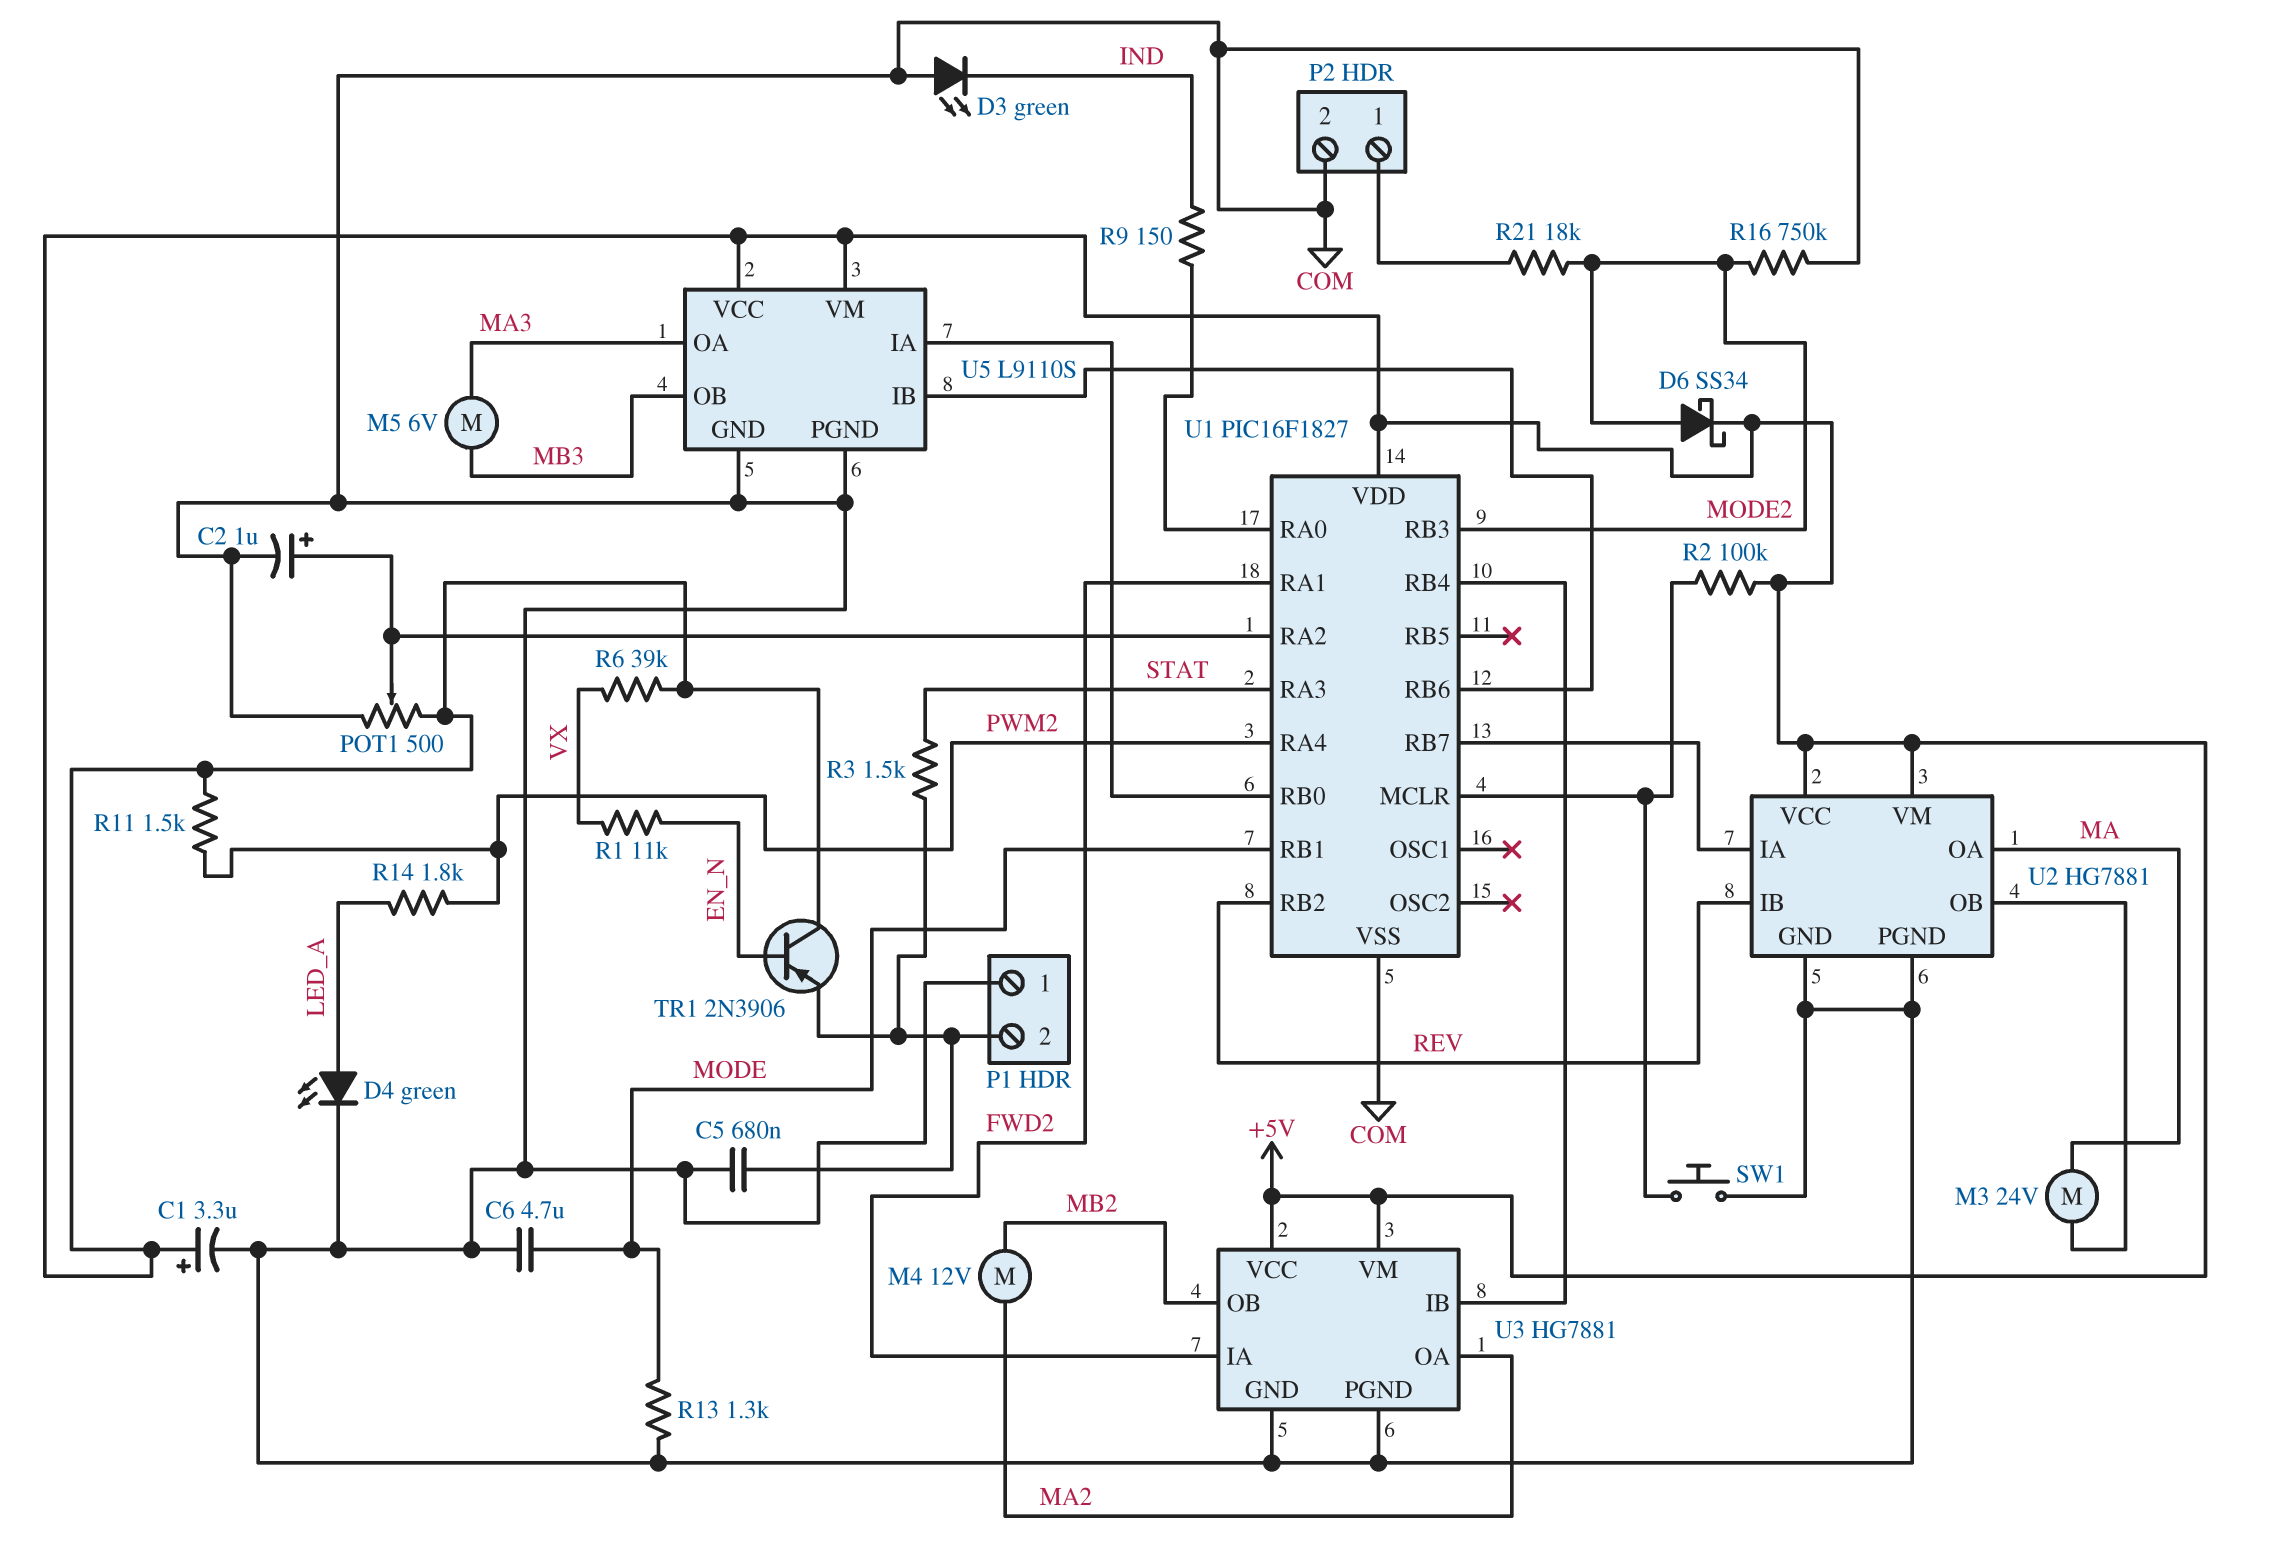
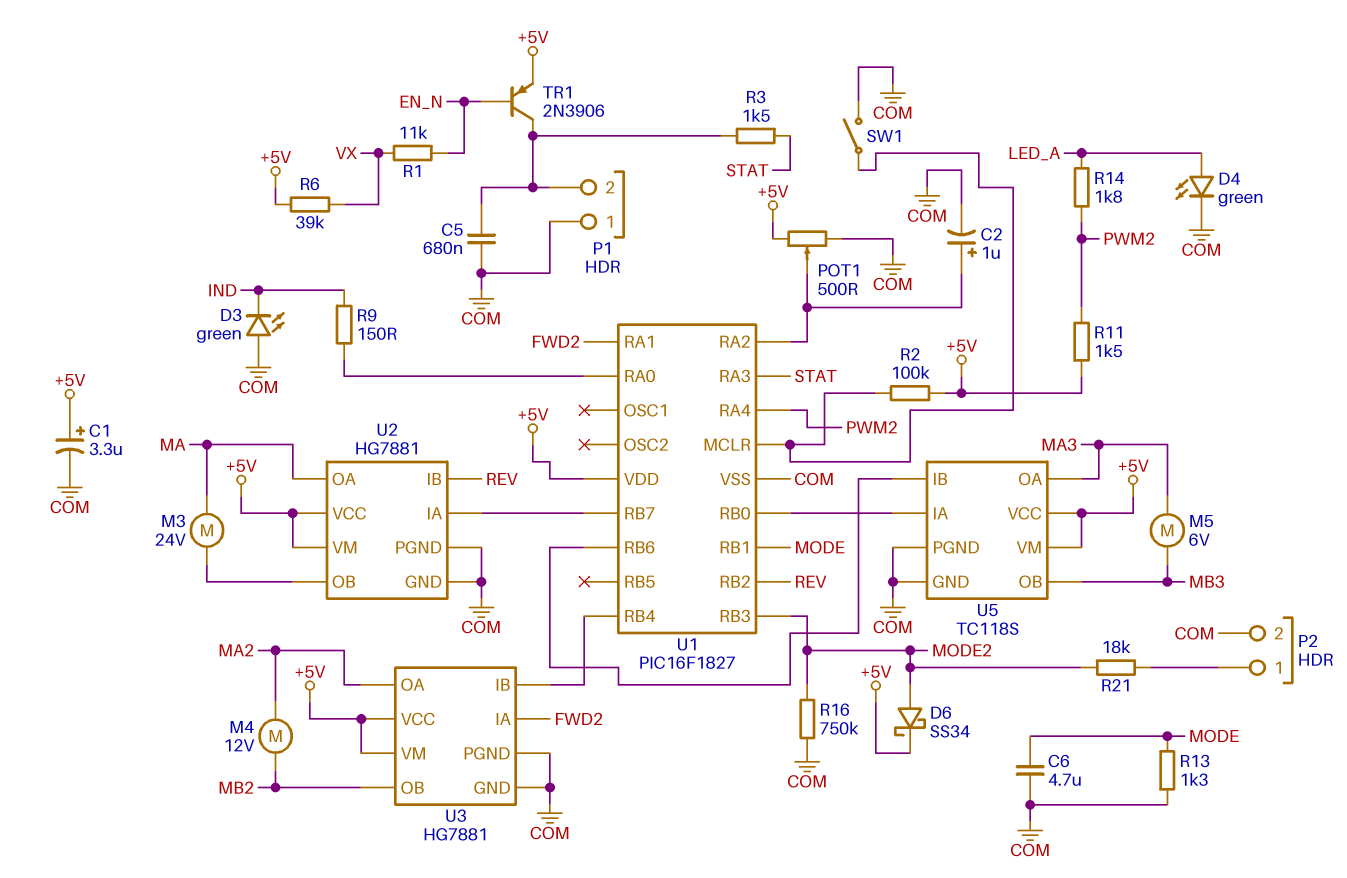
SW1: button (COM, U1/MCLR) -> switch (COM, U1/MCLR)
TR1: PNP 2N3906 (B EN_N, C +5V, E P1/2) -> PNP 2N3906 (B EN_N, C P1/2, E +5V)
U5: L9110S -> TC118S

